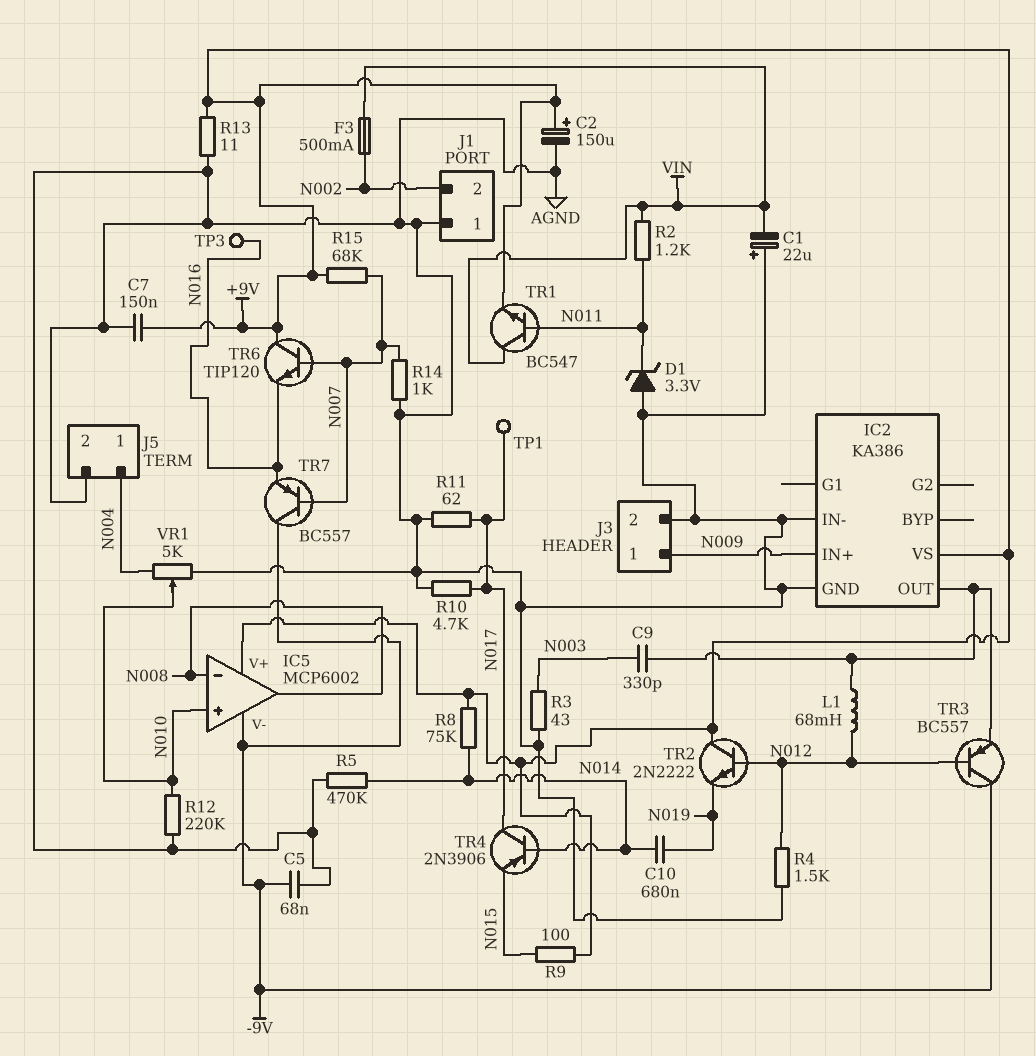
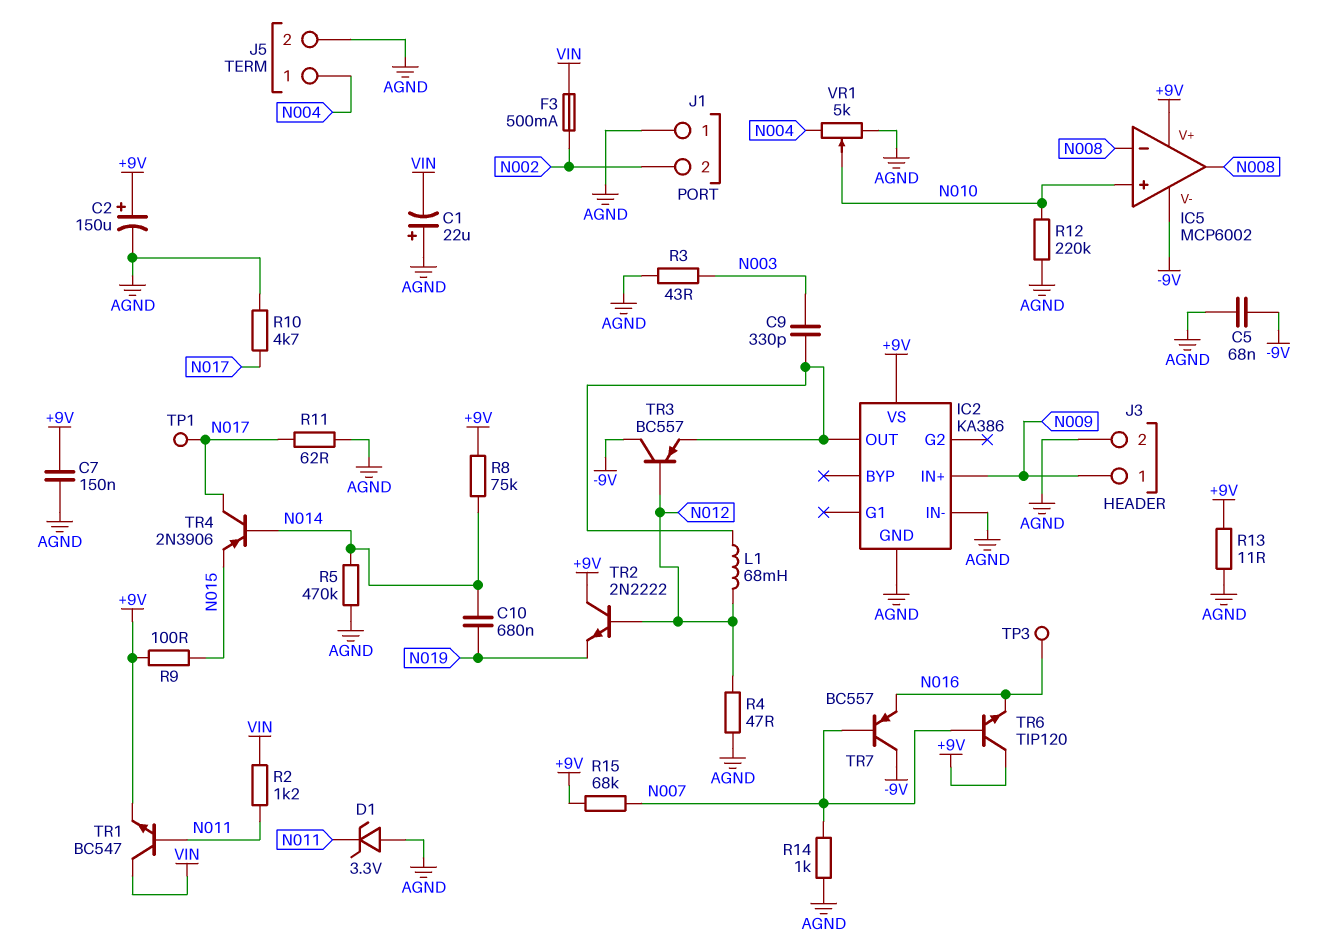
R4: 1.5k (AGND, N012) -> 47 (AGND, N012)

